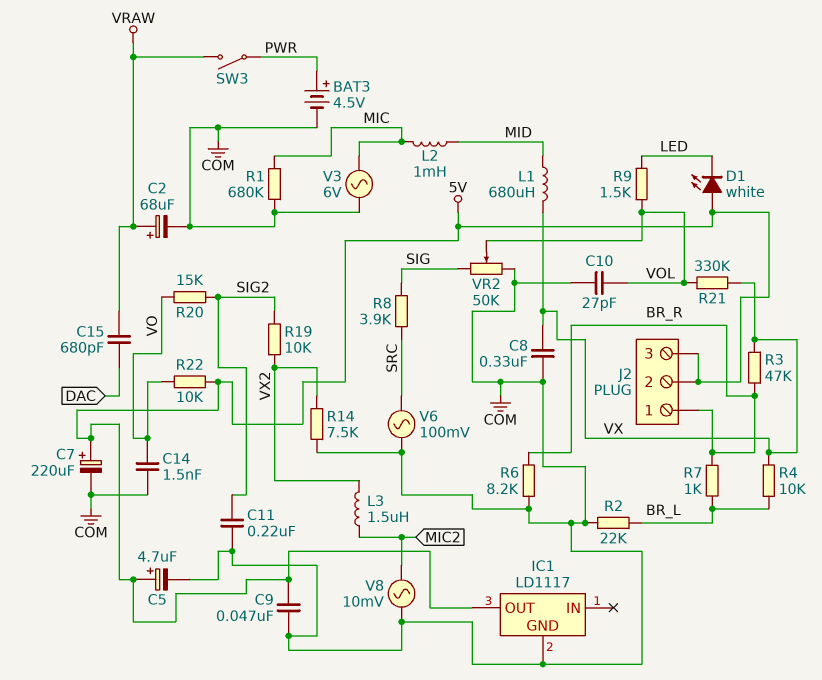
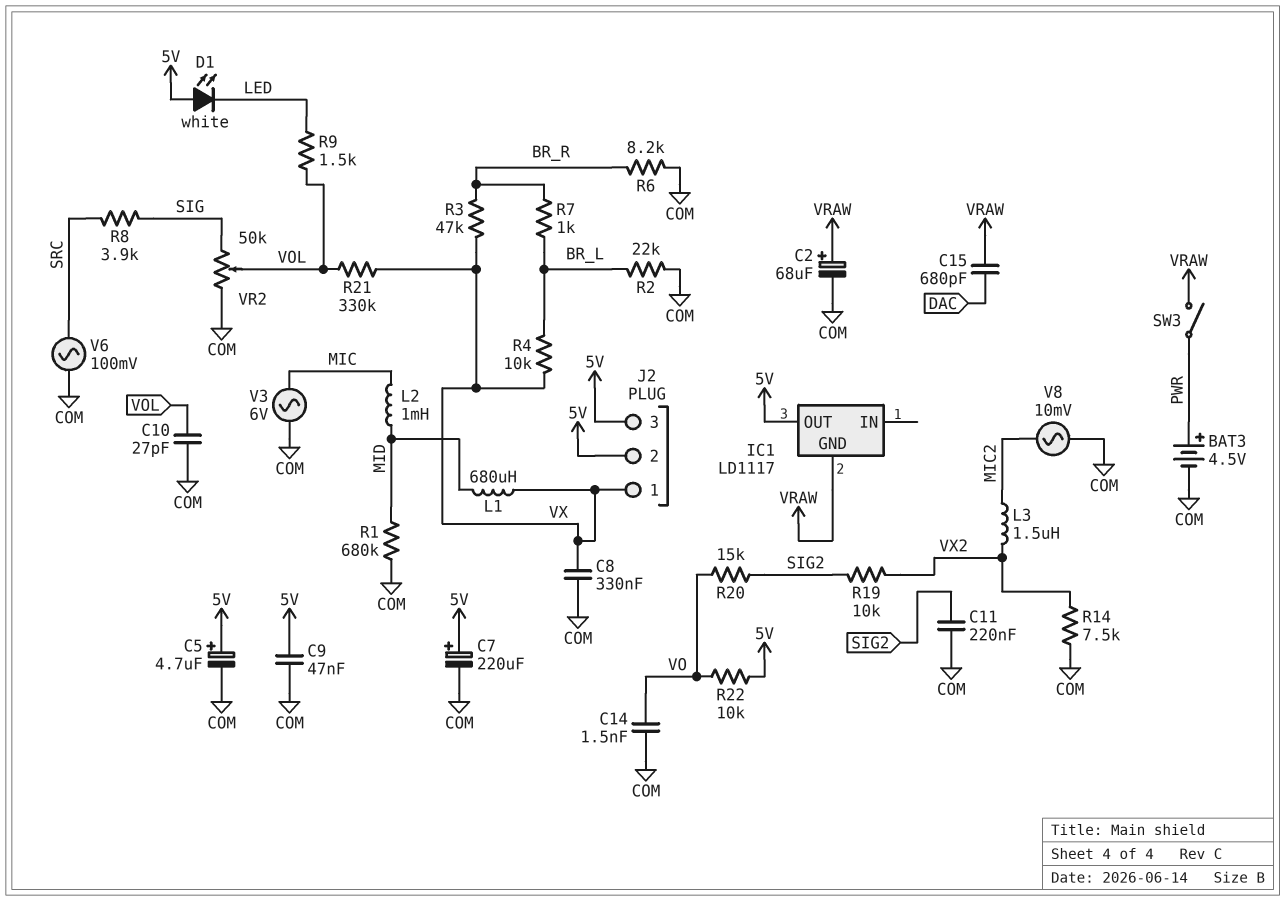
IC1 pin GND: COM -> VRAW
J2 pin 1: BR_R -> VX
R1: 680k (COM, MIC) -> 680k (COM, MID)

